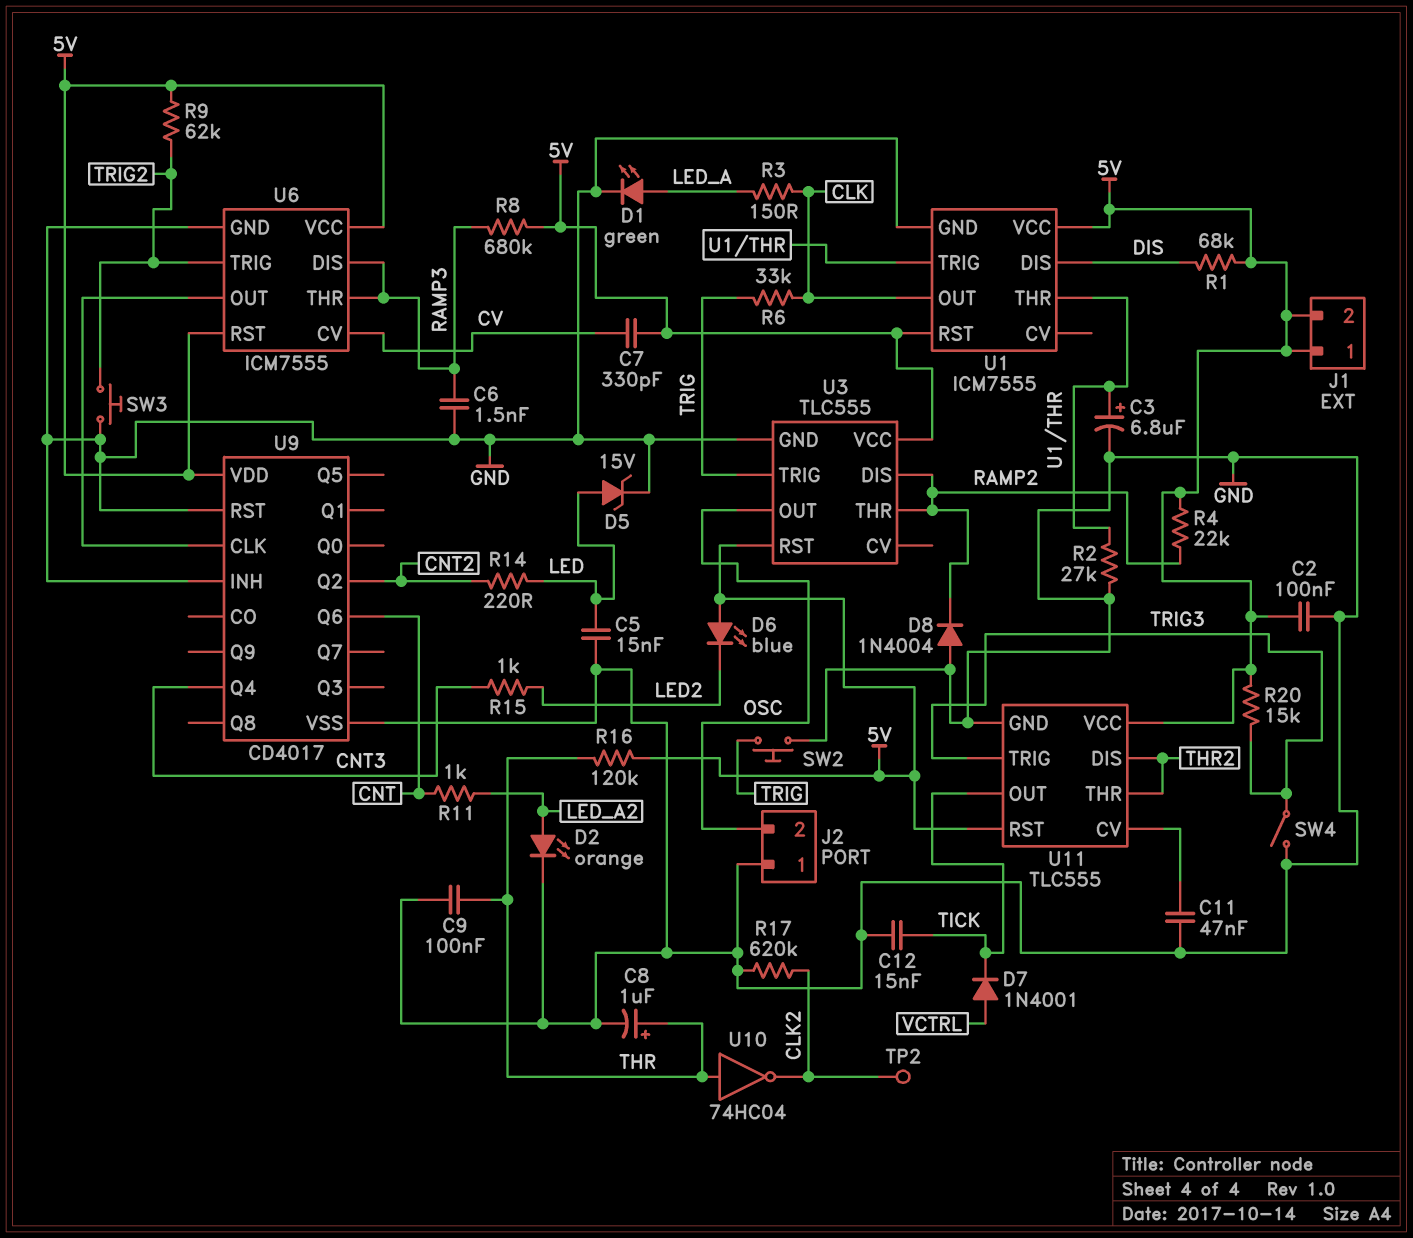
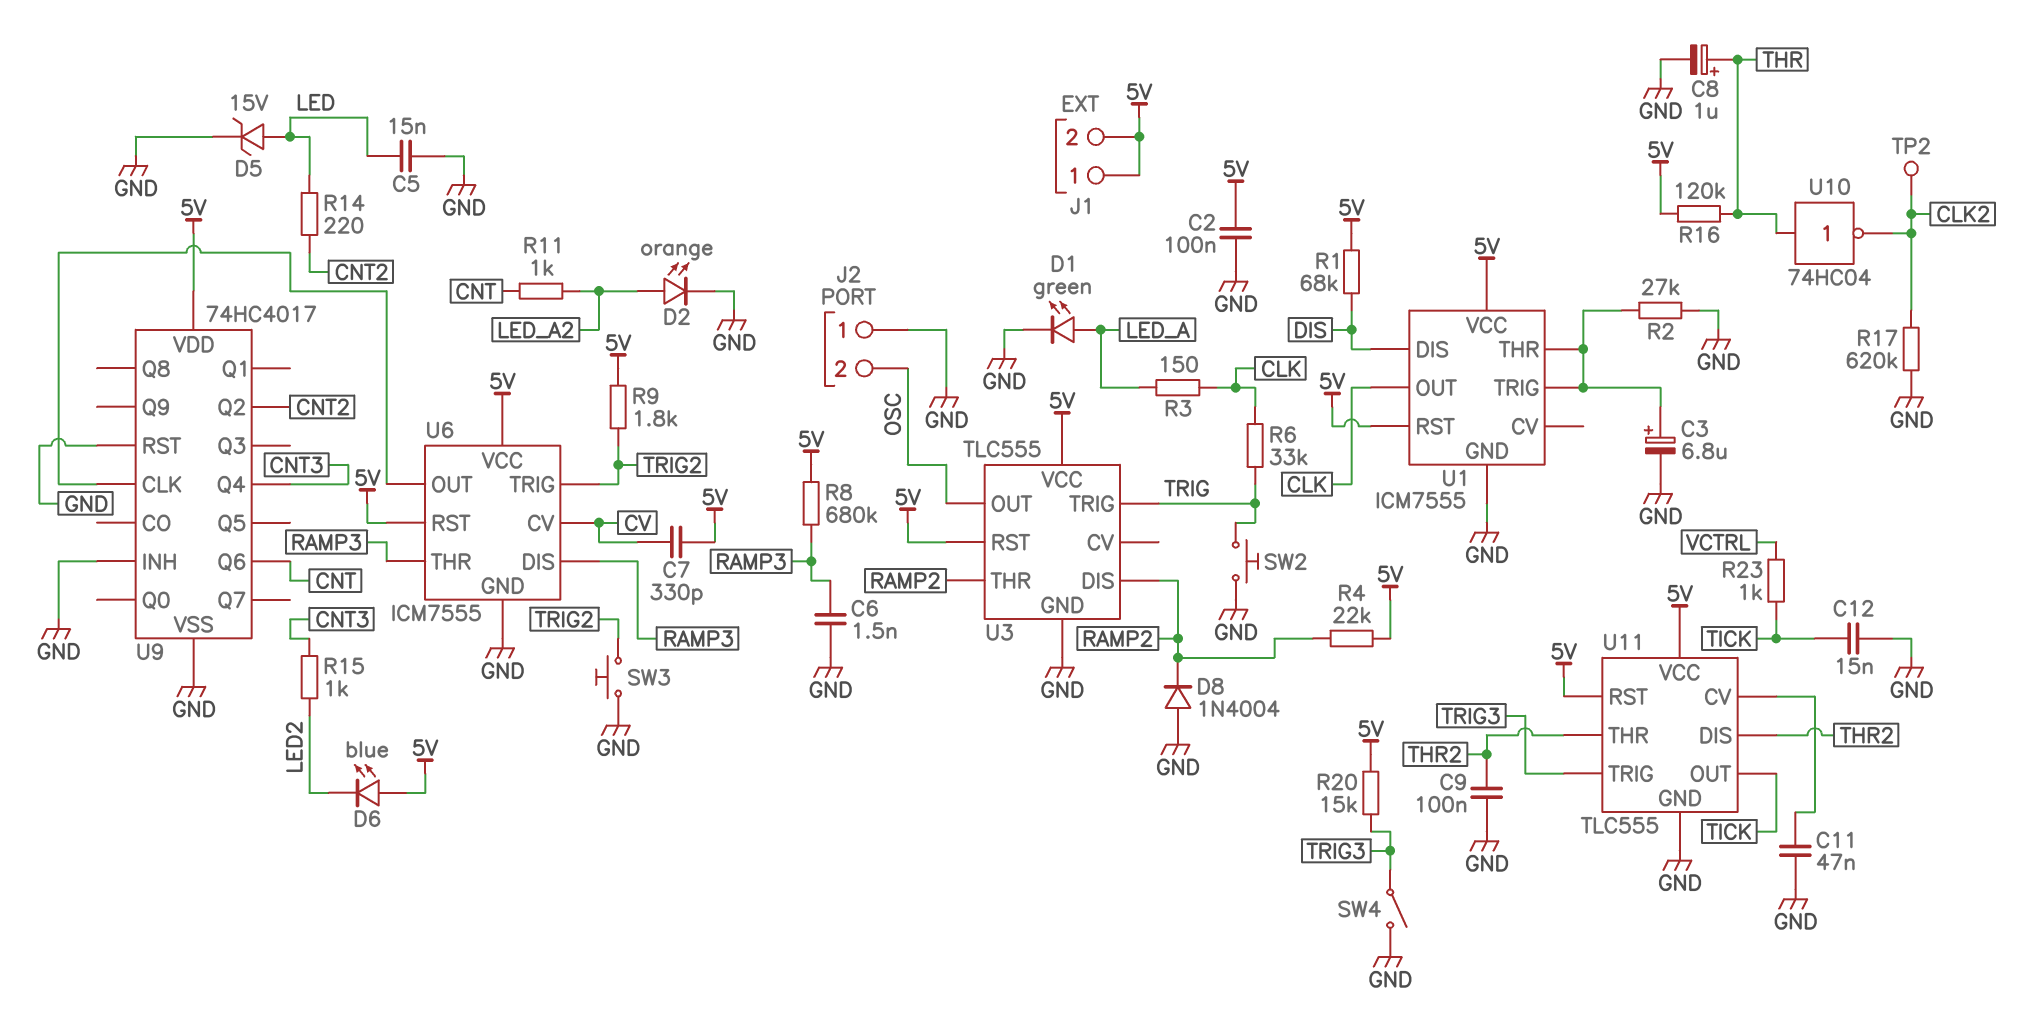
C9: 100nF (GND, THR) -> 100nF (GND, THR2)
D7: diode 1N4001 (A VCTRL, K TICK) -> none
R9: 62k (5V, TRIG2) -> 1.8k (5V, TRIG2)
R23: none -> 1k (TICK, VCTRL)
U9: CD4017 -> 74HC4017

